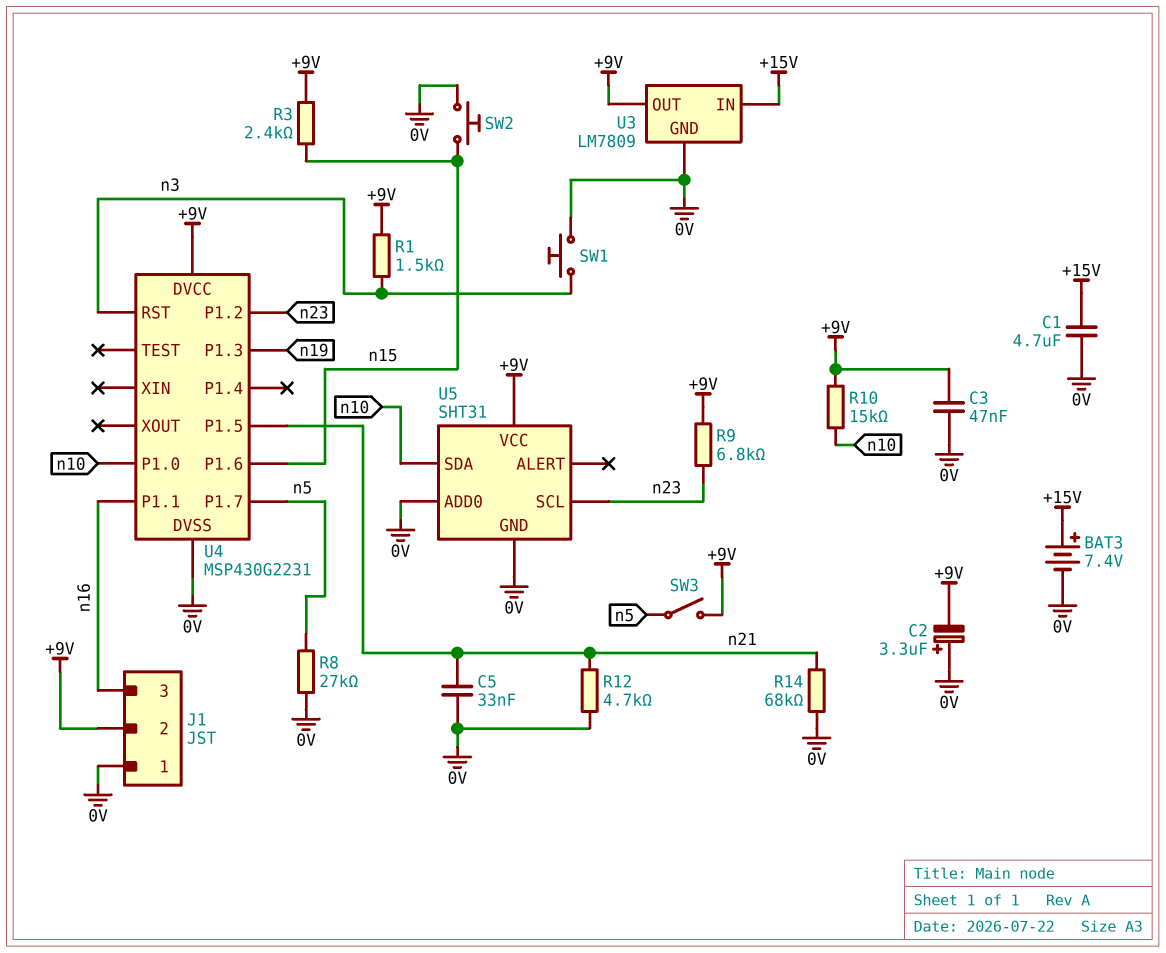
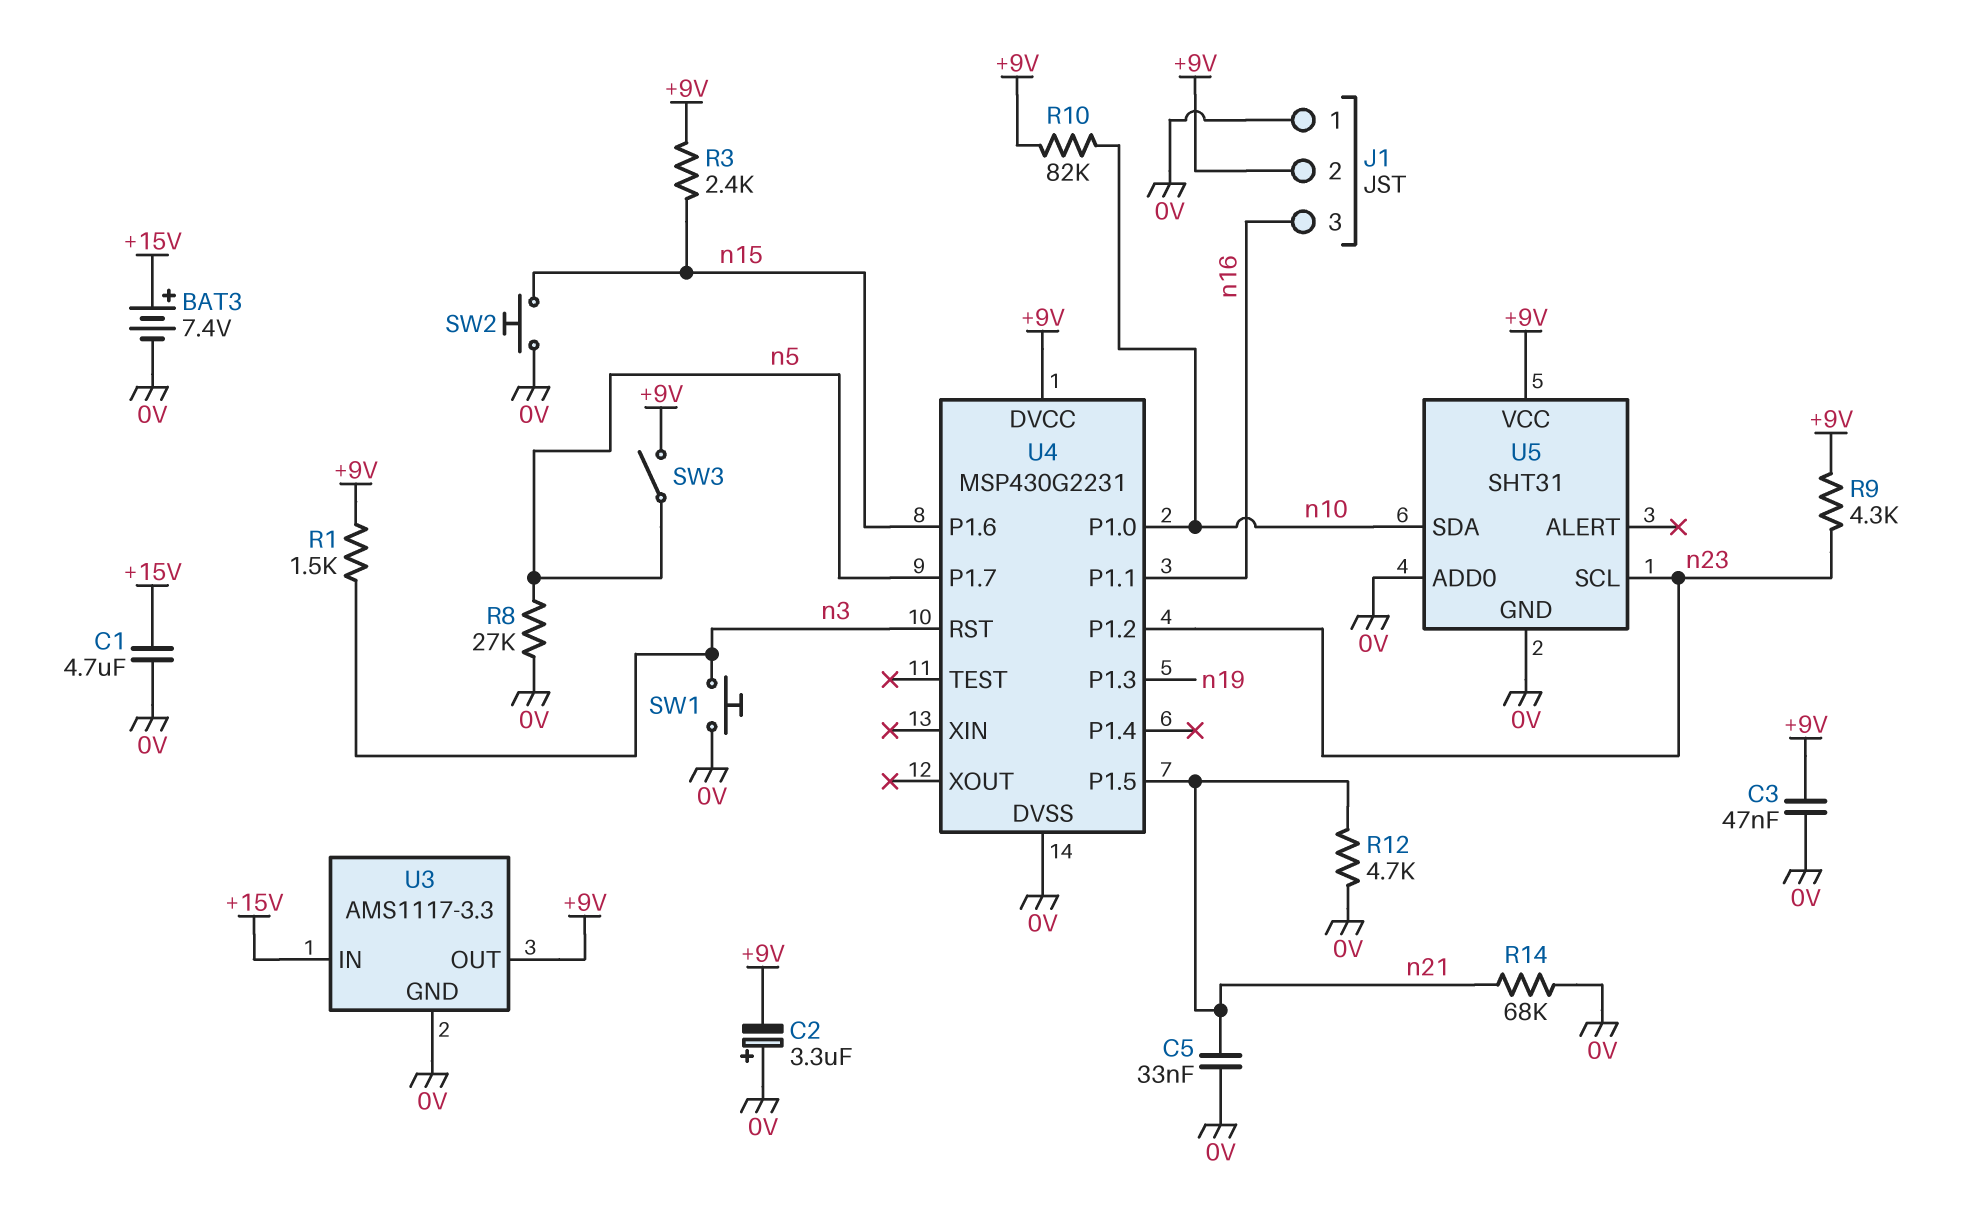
R9: 6.8k (+9V, n23) -> 4.3k (+9V, n23)
R10: 15k (+9V, n10) -> 82k (+9V, n10)
U3: LM7809 -> AMS1117-3.3

